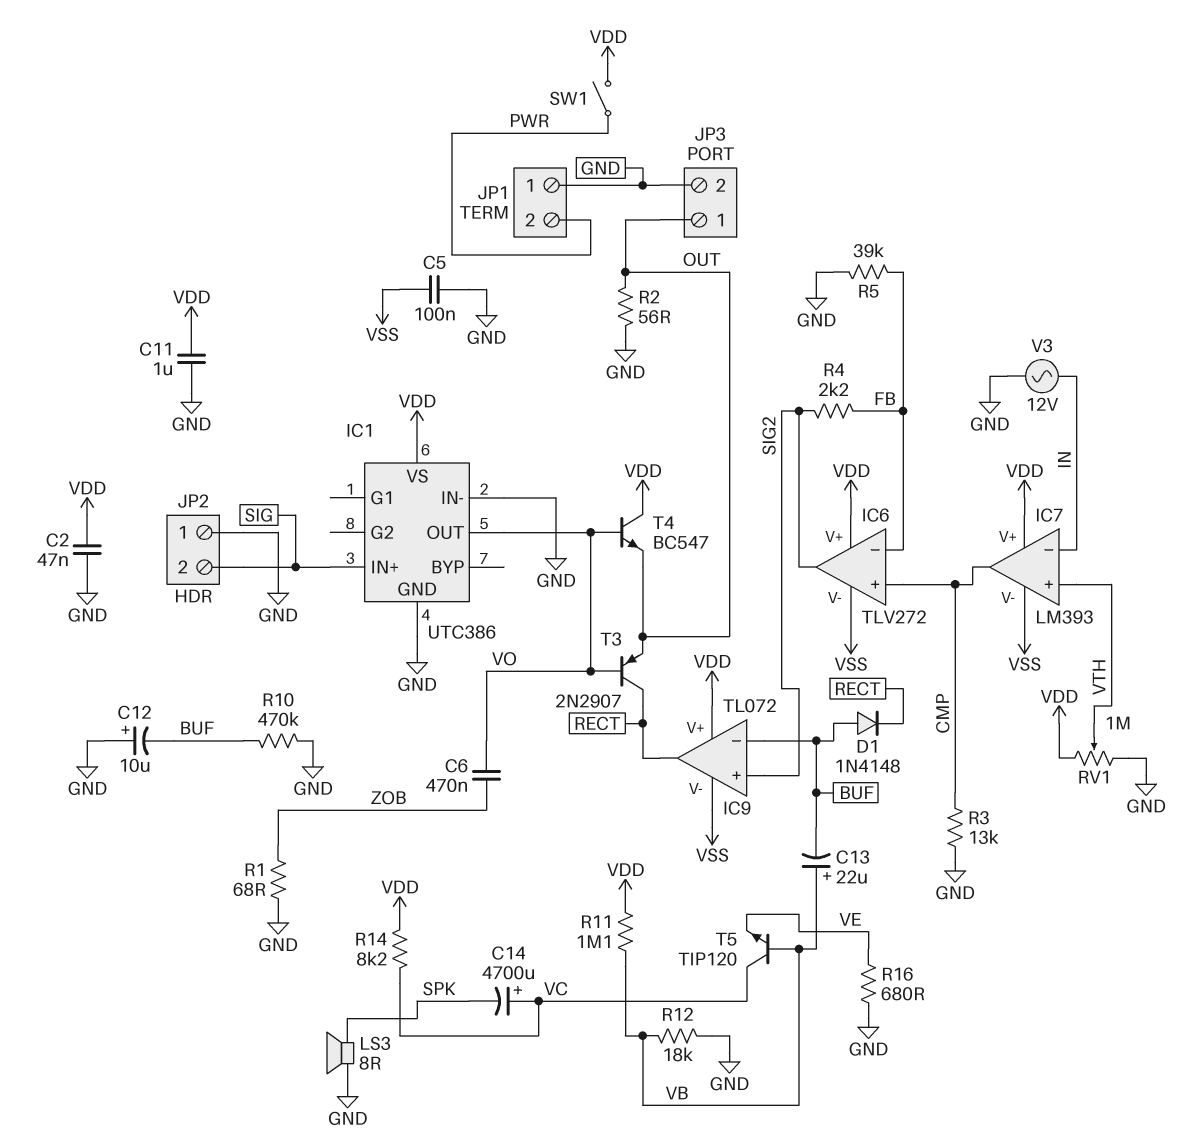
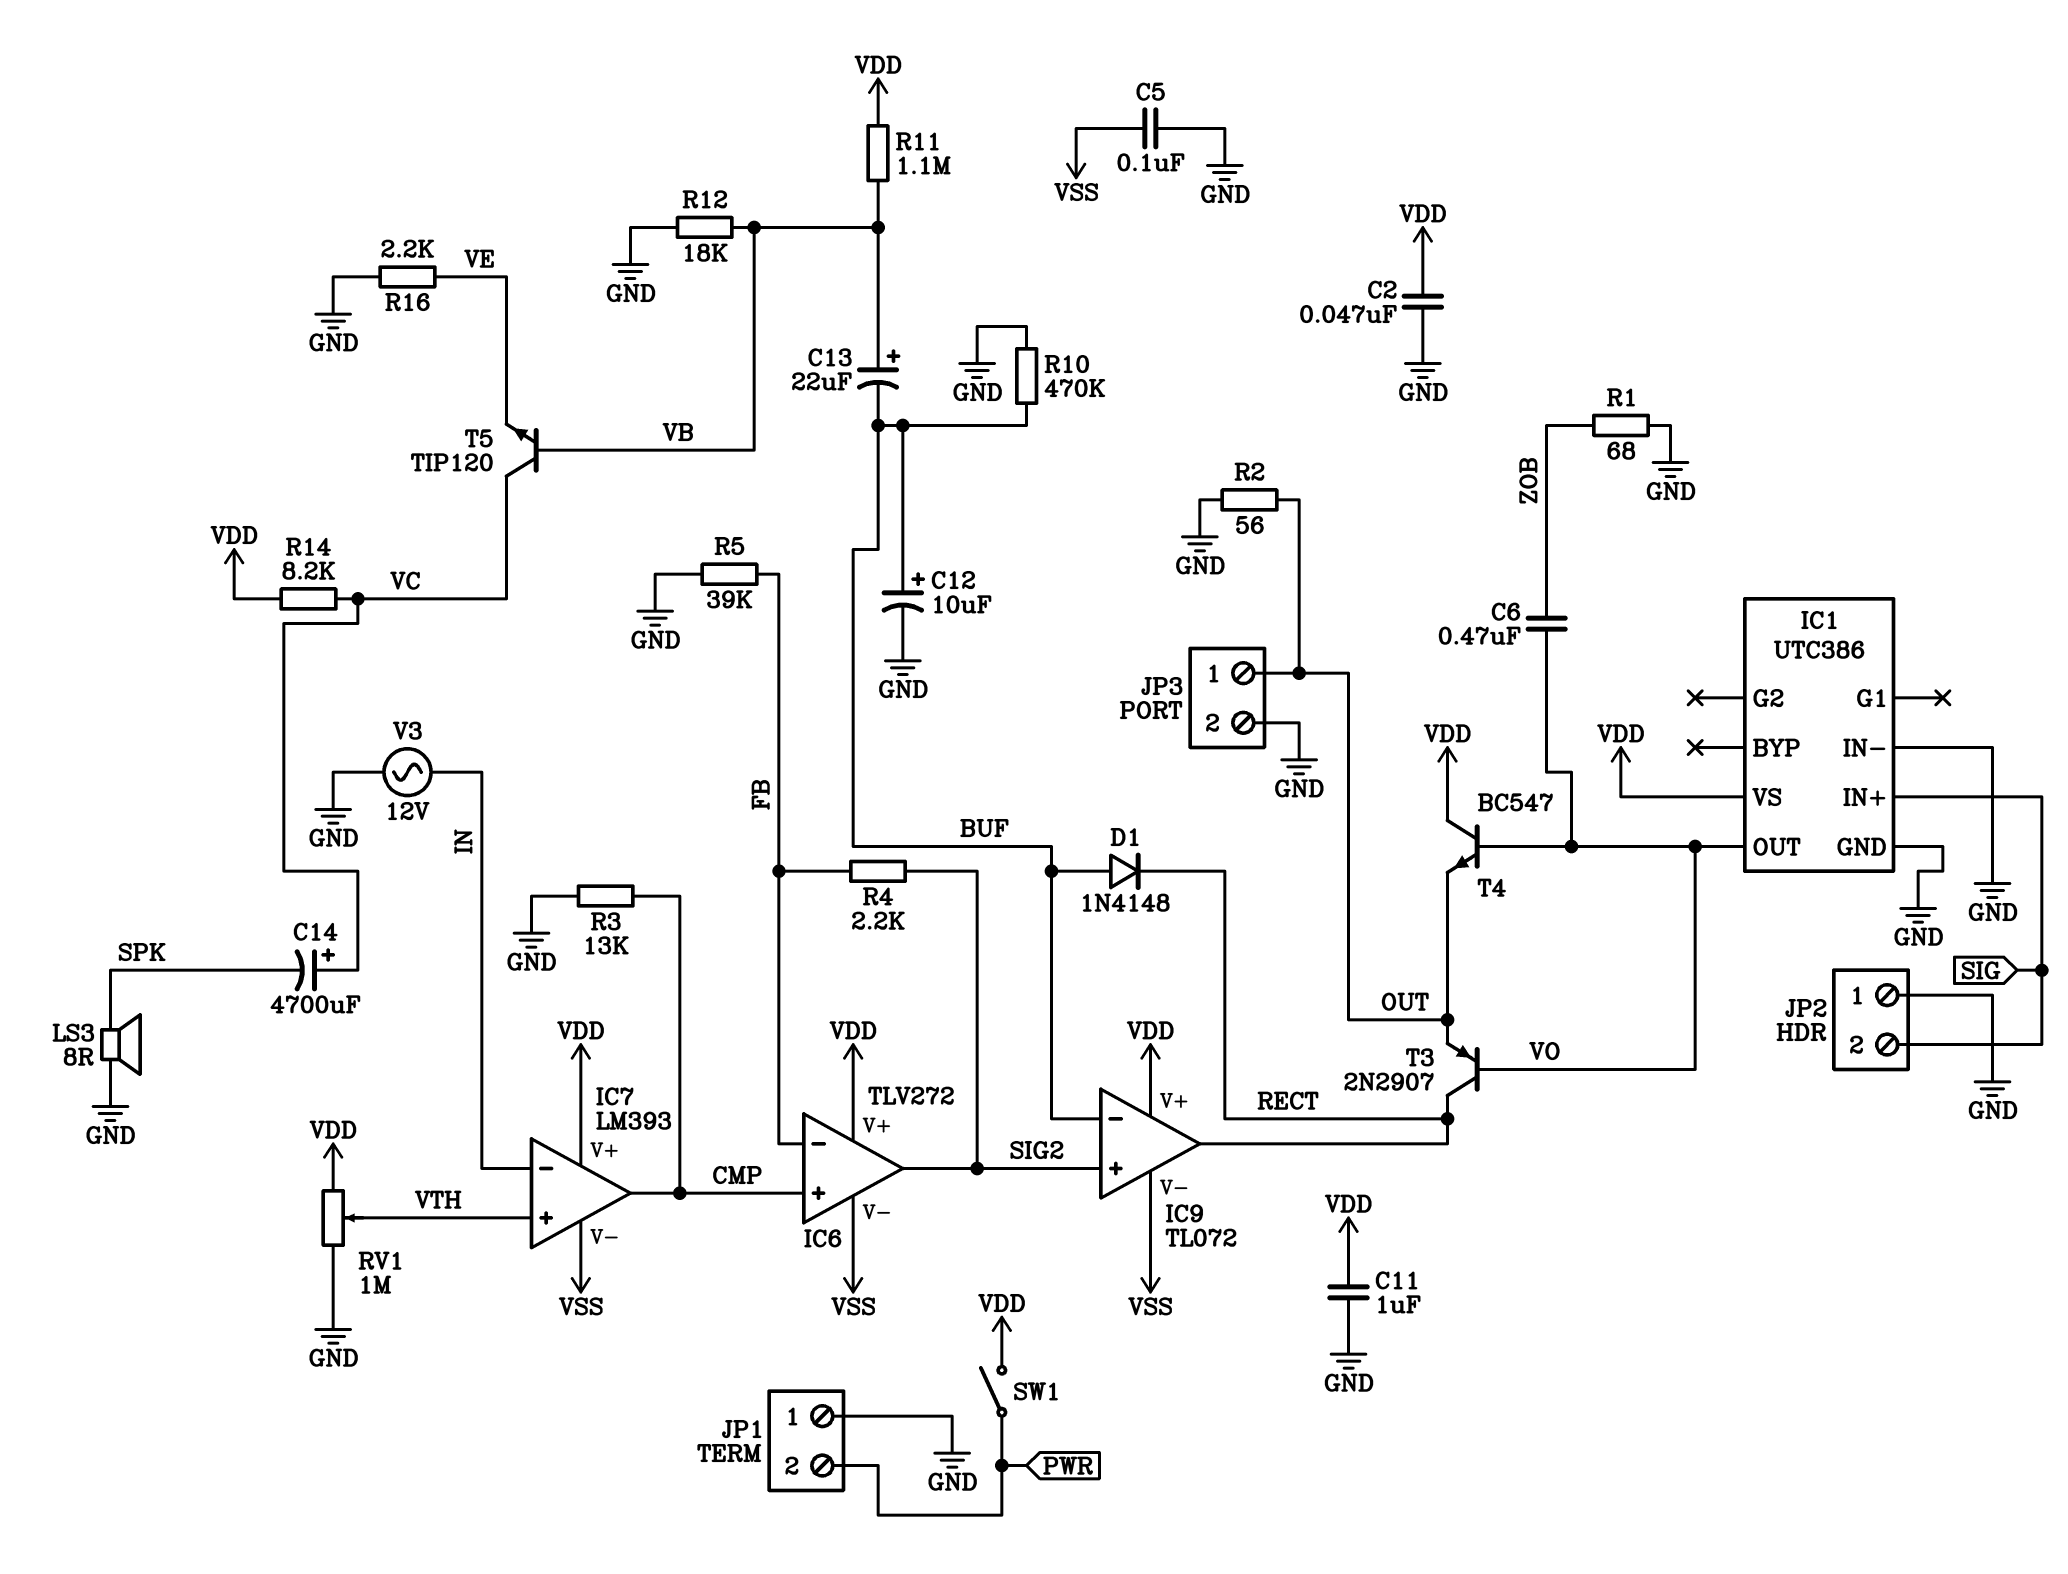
C12: 10uF (plus GND, minus BUF) -> 10uF (plus BUF, minus GND)
R16: 680 (GND, VE) -> 2.2k (GND, VE)

